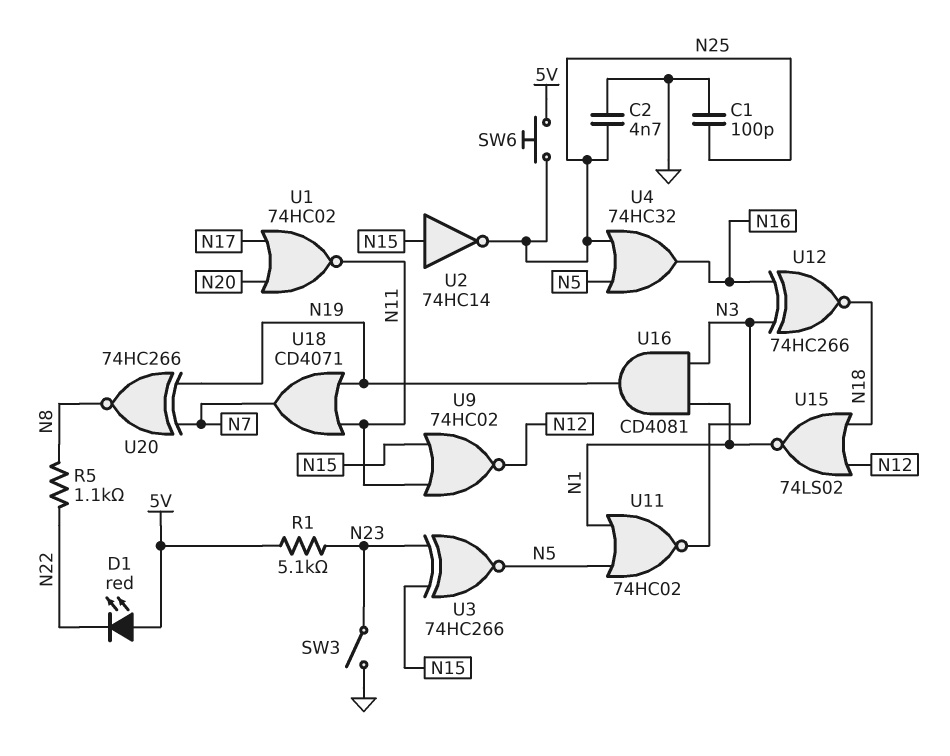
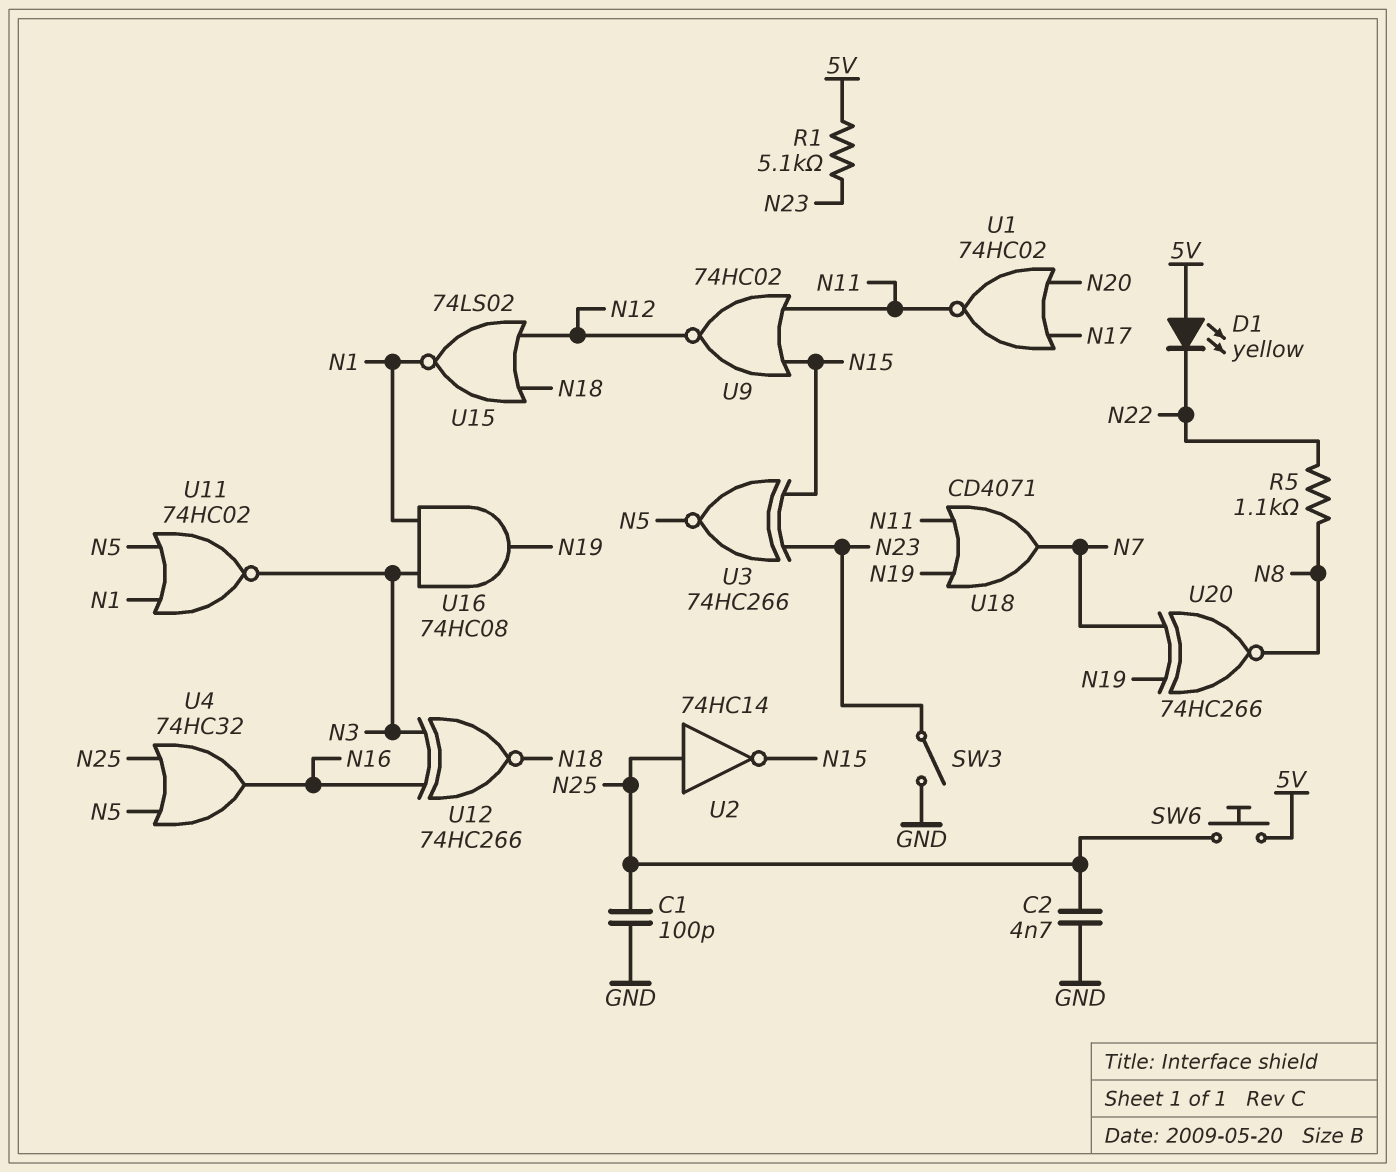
D1: LED red (A 5V, K N22) -> LED yellow (A 5V, K N22)
U2: NOT 74HC14 (in N15, out N25) -> NOT 74HC14 (in N25, out N15)
U16: AND CD4081 (in N1, in N3, out N19) -> AND 74HC08 (in N1, in N3, out N19)

